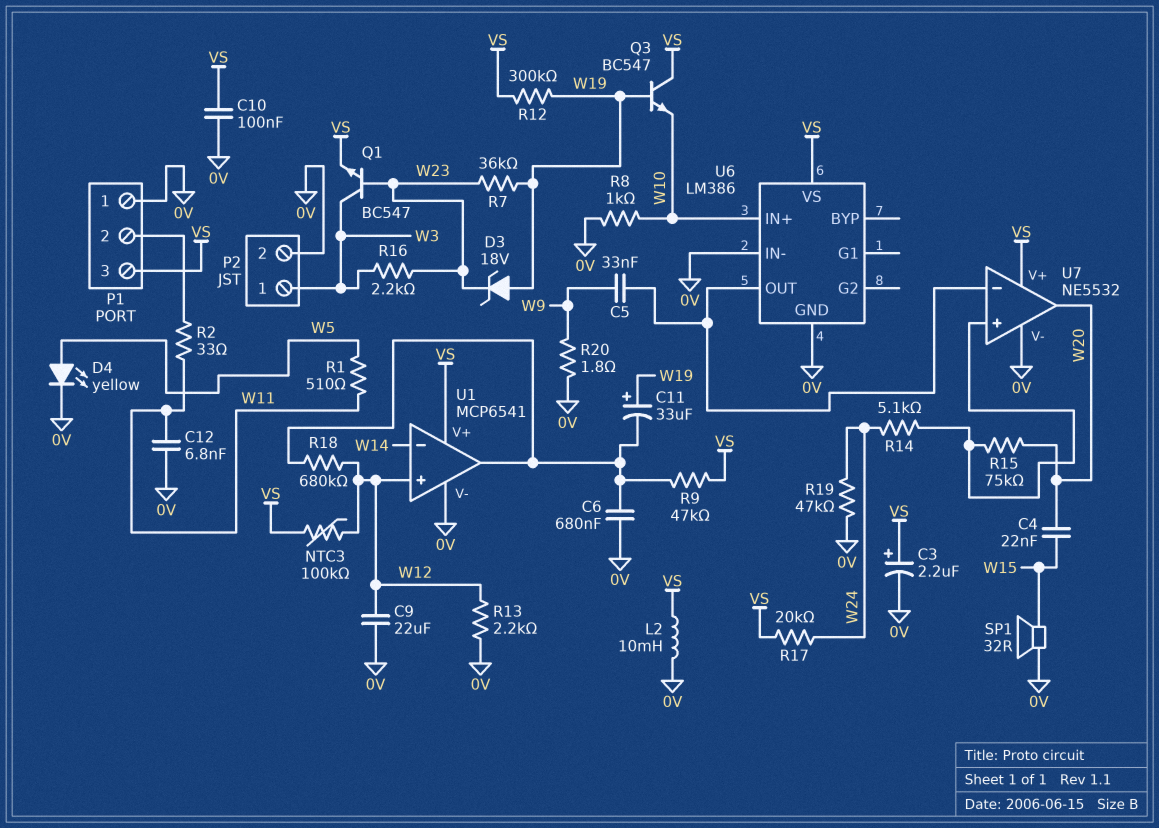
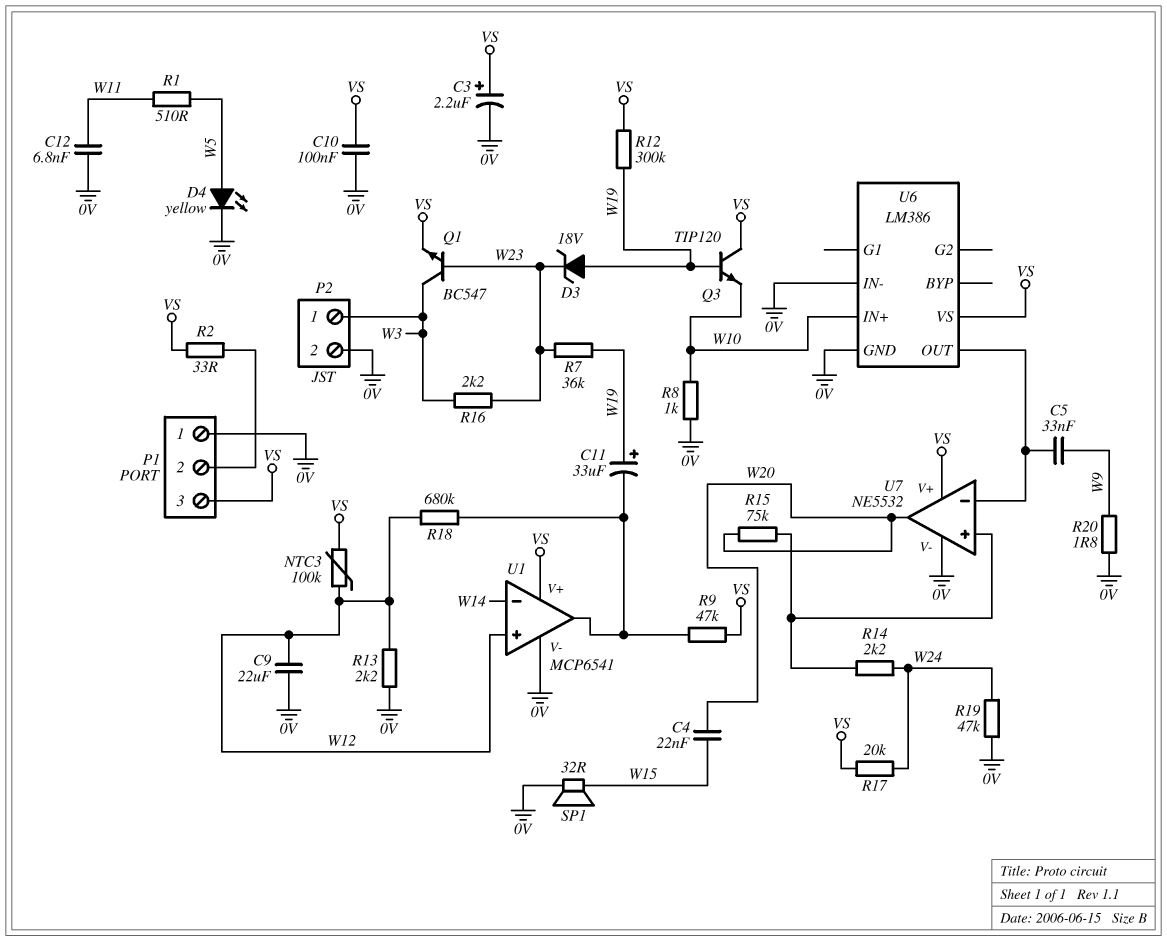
C6: 680nF (0V, U1/out) -> none
L2: 10mH (0V, VS) -> none
Q3: NPN BC547 (B W19, C VS, E W10) -> NPN TIP120 (B W19, C VS, E W10)
R2: 33 (P1/2, W11) -> 33 (P1/2, VS)
R14: 5.1k (U7/in+, W24) -> 2.2k (U7/in+, W24)

